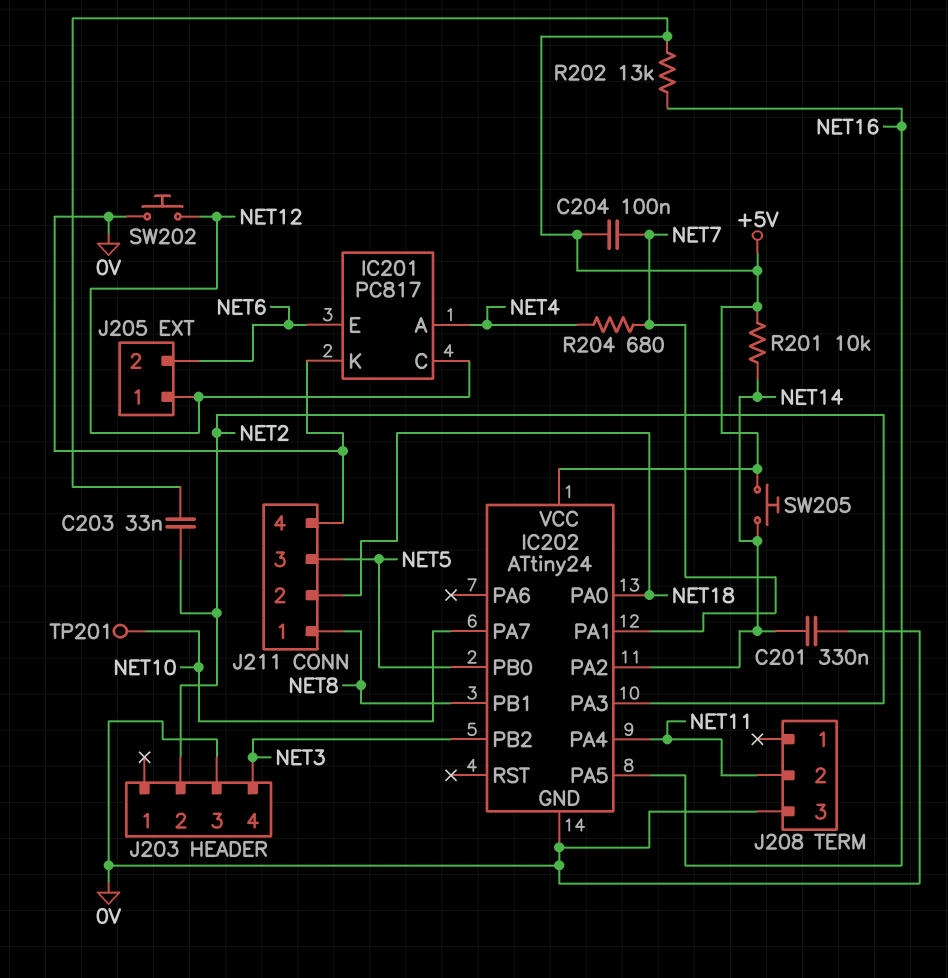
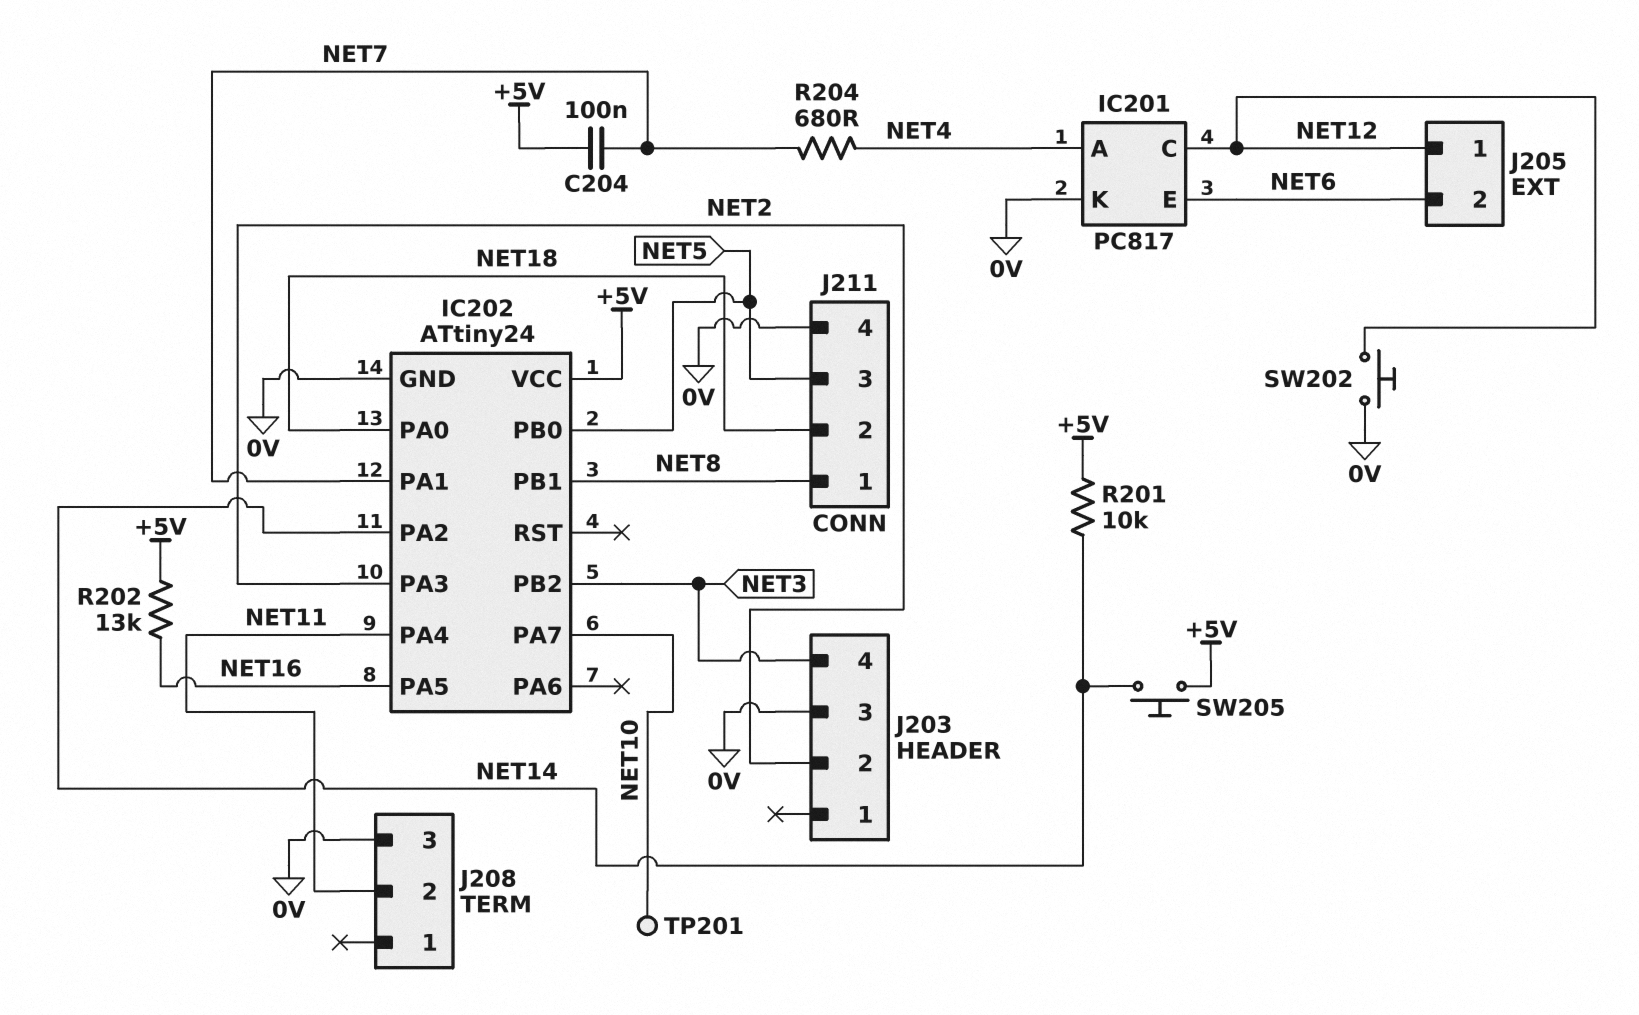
C201: 330nF (0V, NET14) -> none
C203: 33nF (+5V, NET2) -> none

